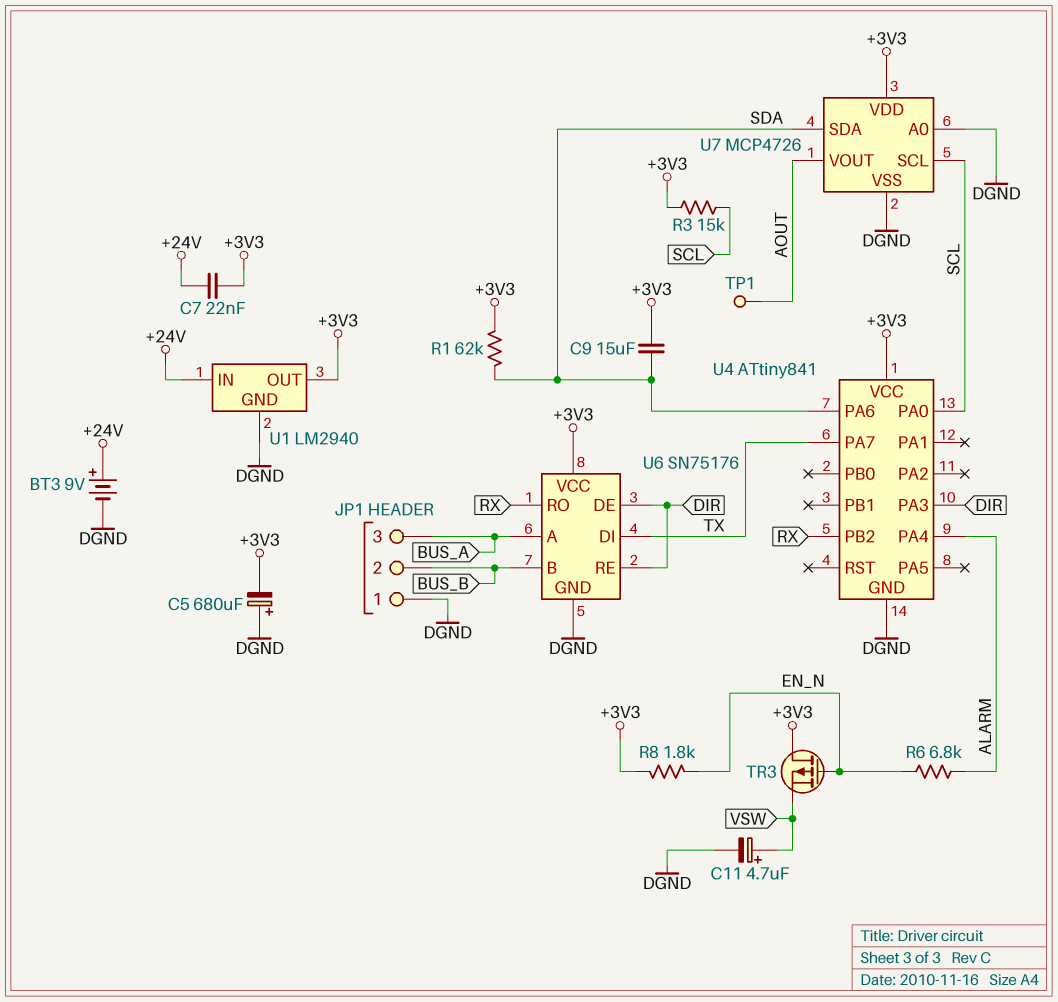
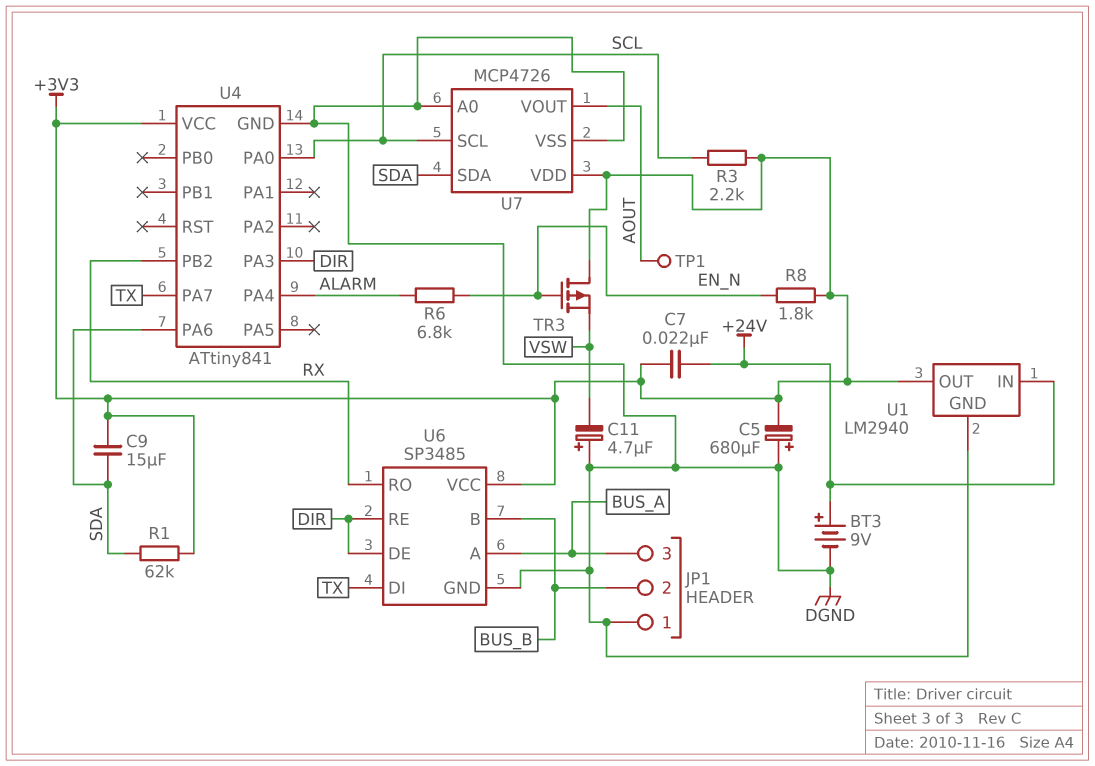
C11: 4.7uF (plus VSW, minus DGND) -> 4.7uF (plus DGND, minus VSW)
R3: 15k (+3V3, SCL) -> 2.2k (+3V3, SCL)
U6: SN75176 -> SP3485

